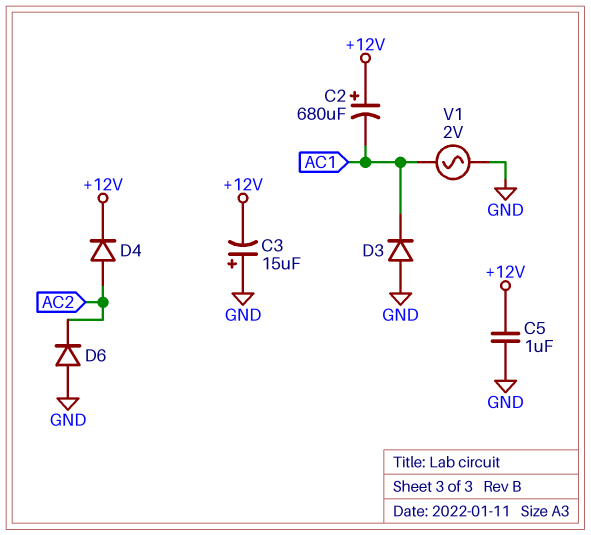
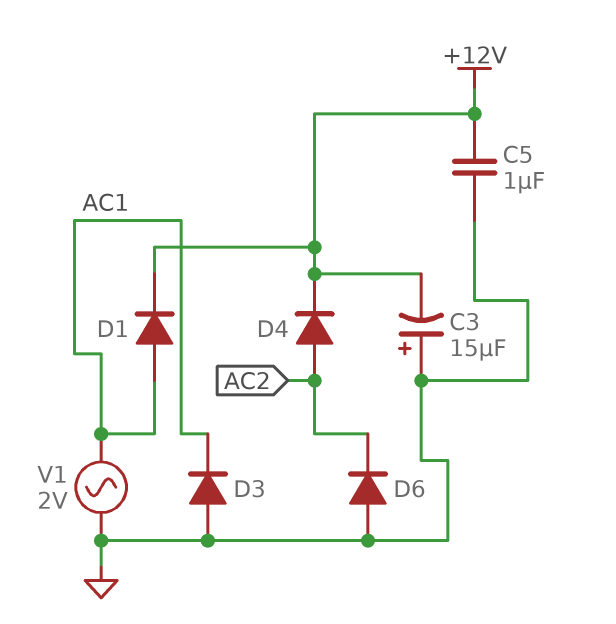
C2: 680uF (plus +12V, minus AC1) -> none
D1: none -> diode (A AC1, K +12V)

